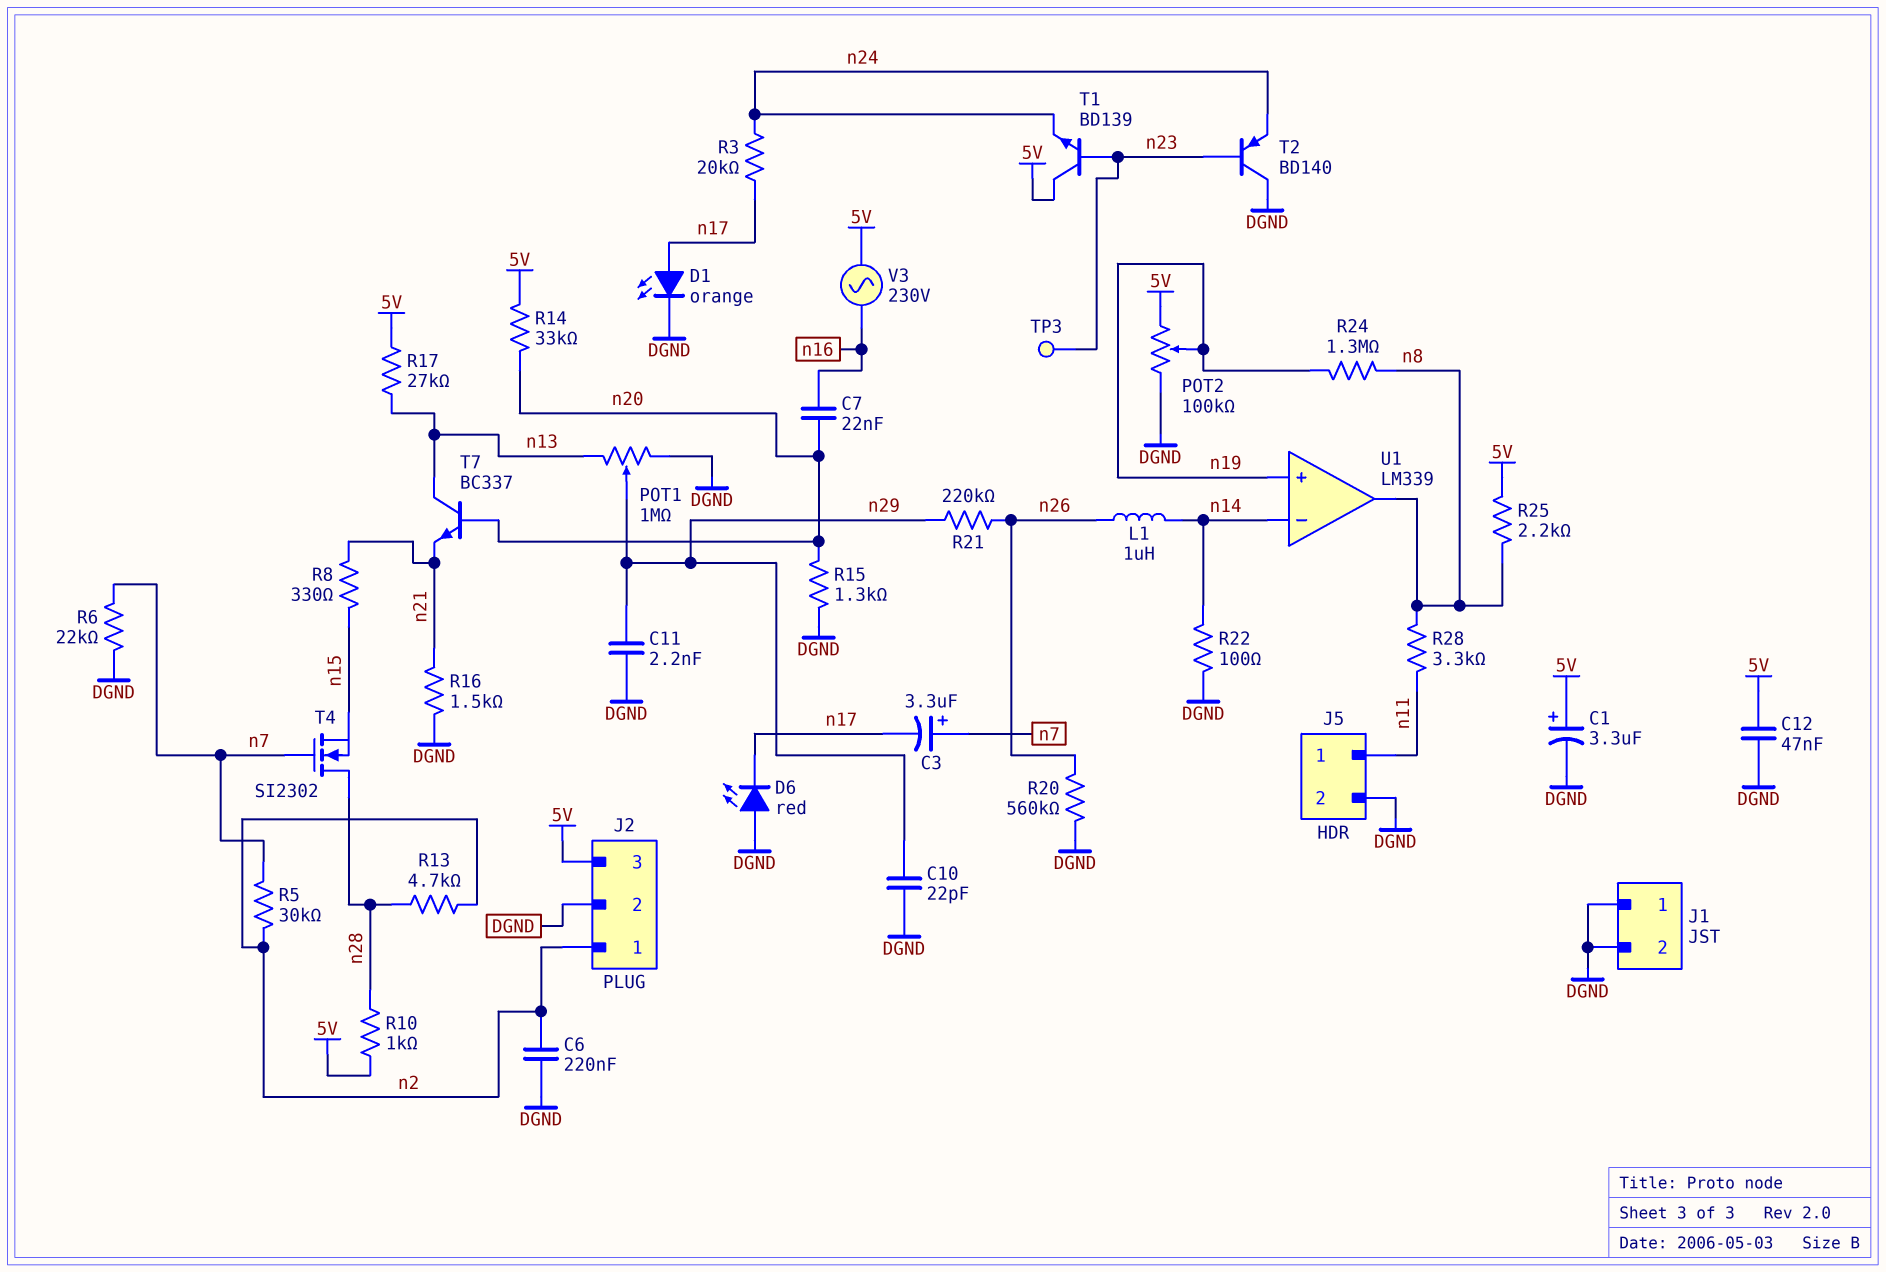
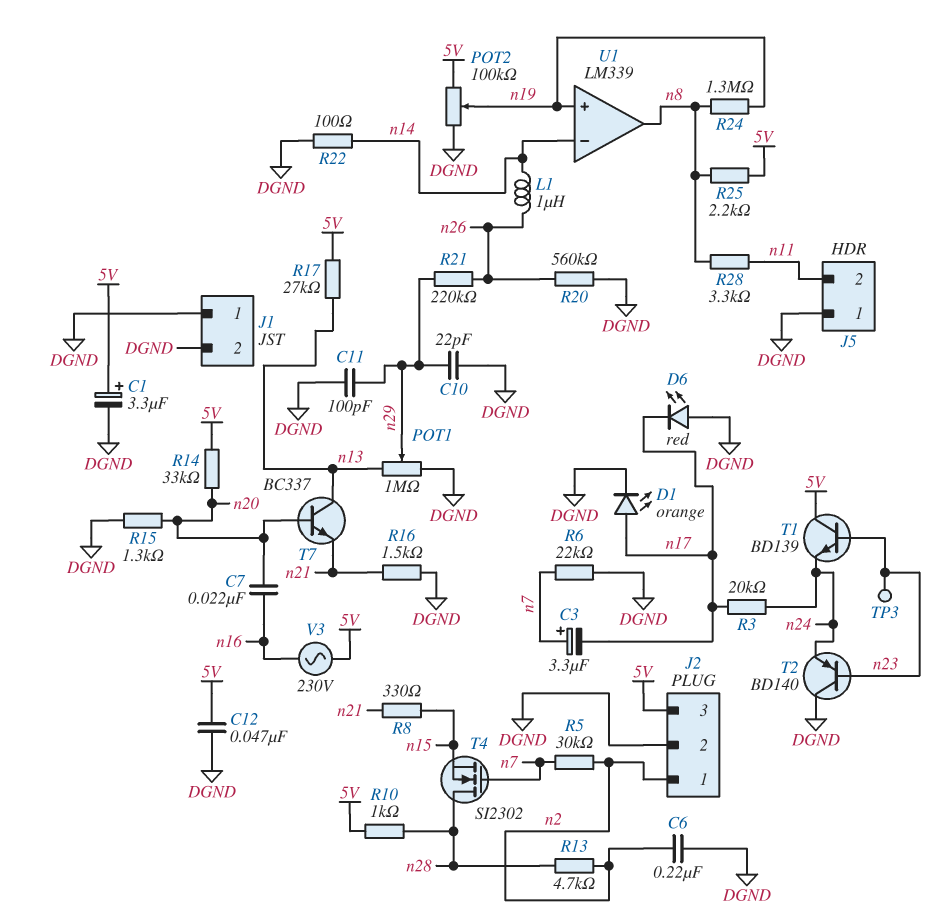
C11: 2.2nF (DGND, n29) -> 100pF (DGND, n29)
J5 pin 1: n11 -> DGND
J5 pin 2: DGND -> n11

